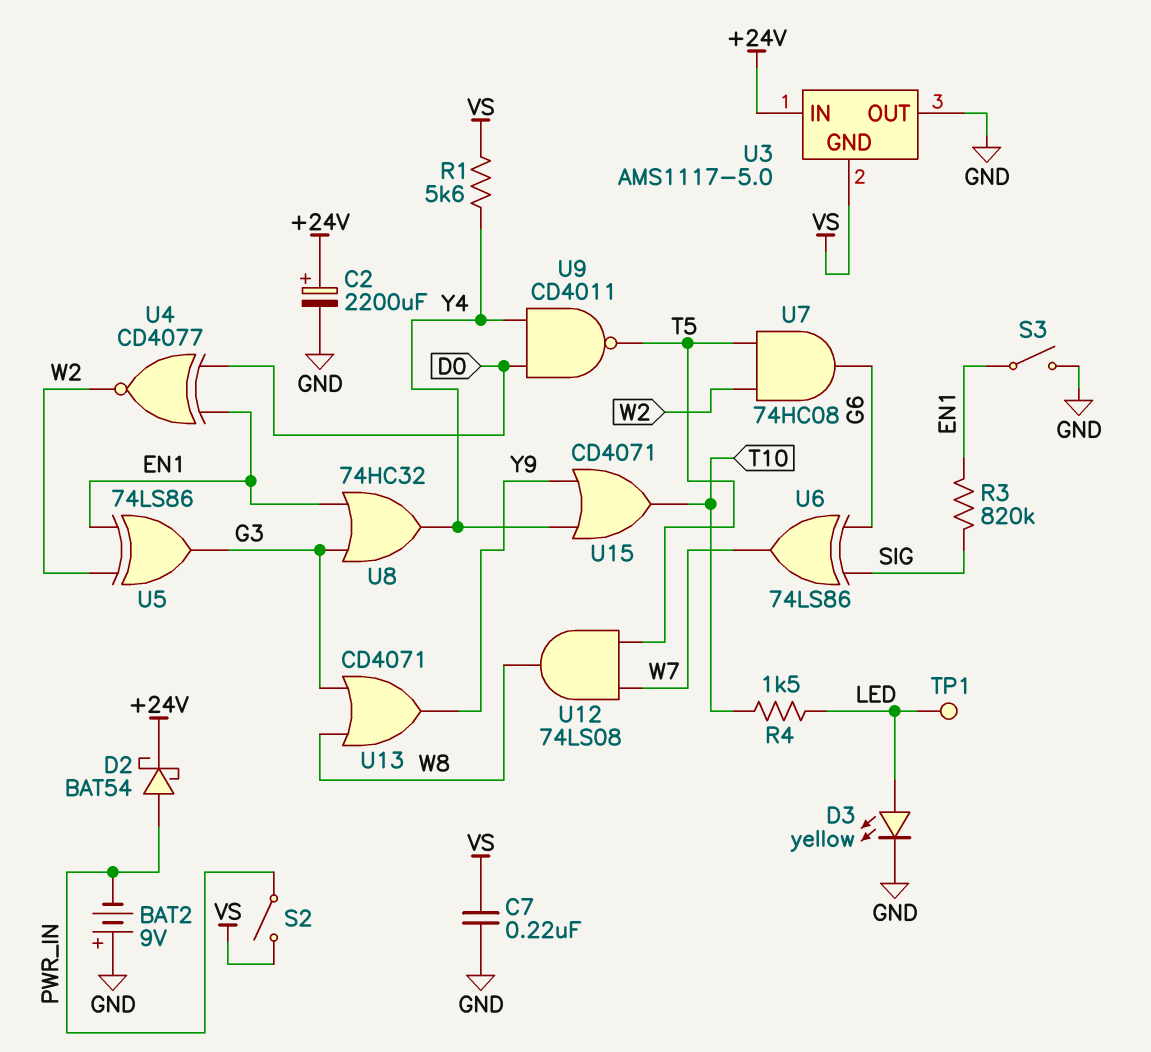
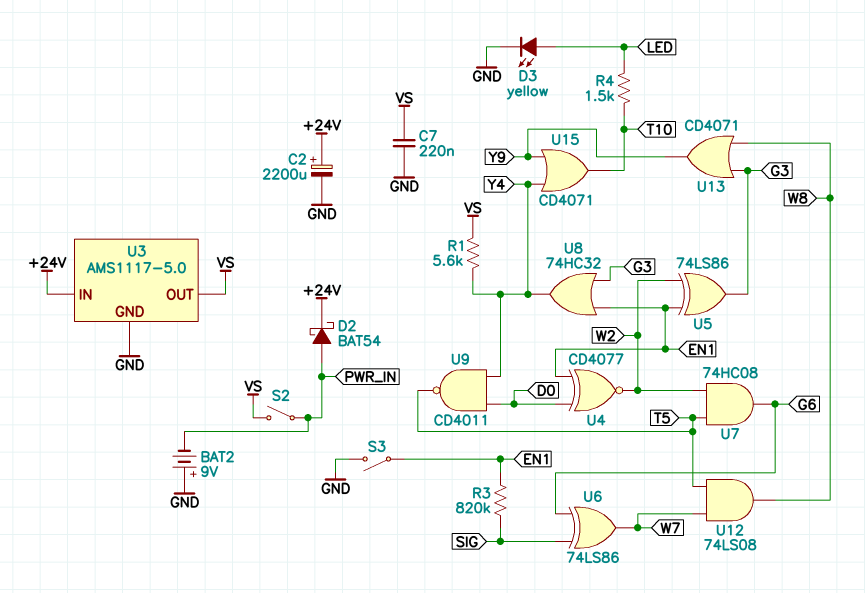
TP1: test point (LED) -> none
U3 pin GND: VS -> GND
U3 pin OUT: GND -> VS

